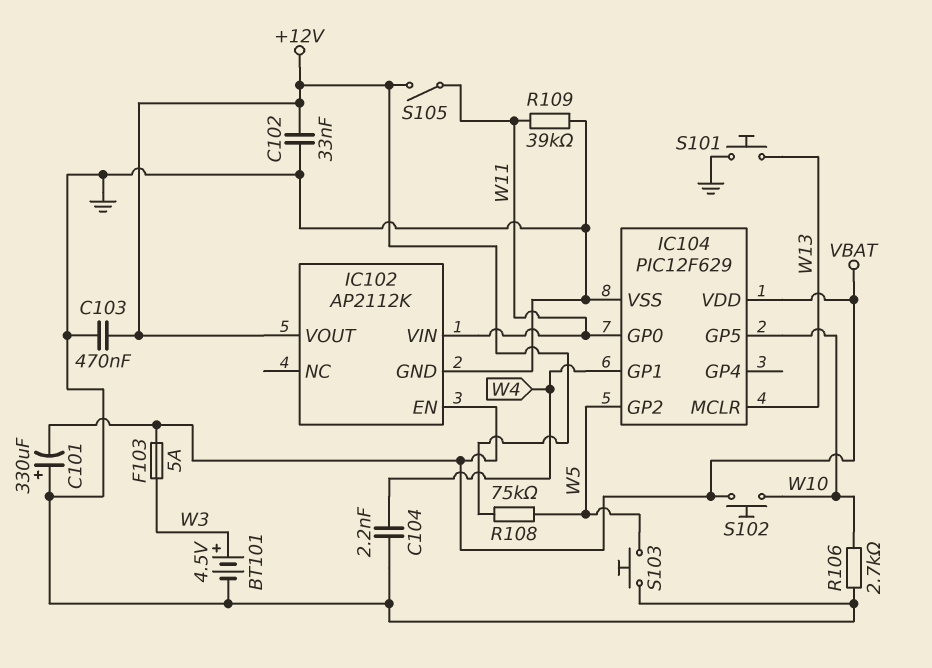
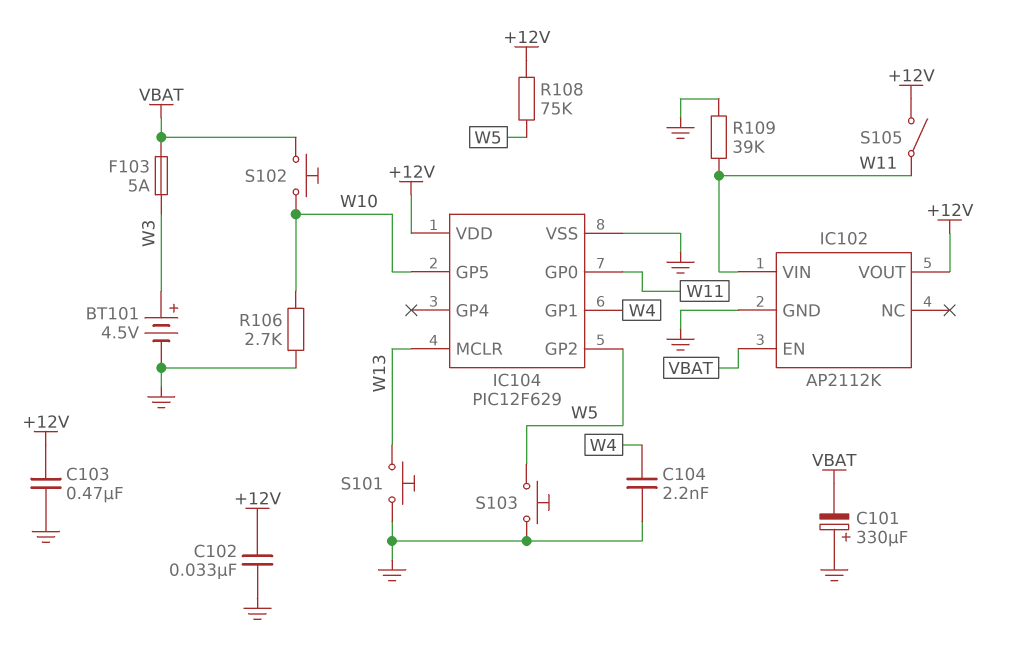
IC104 pin VDD: VBAT -> +12V

